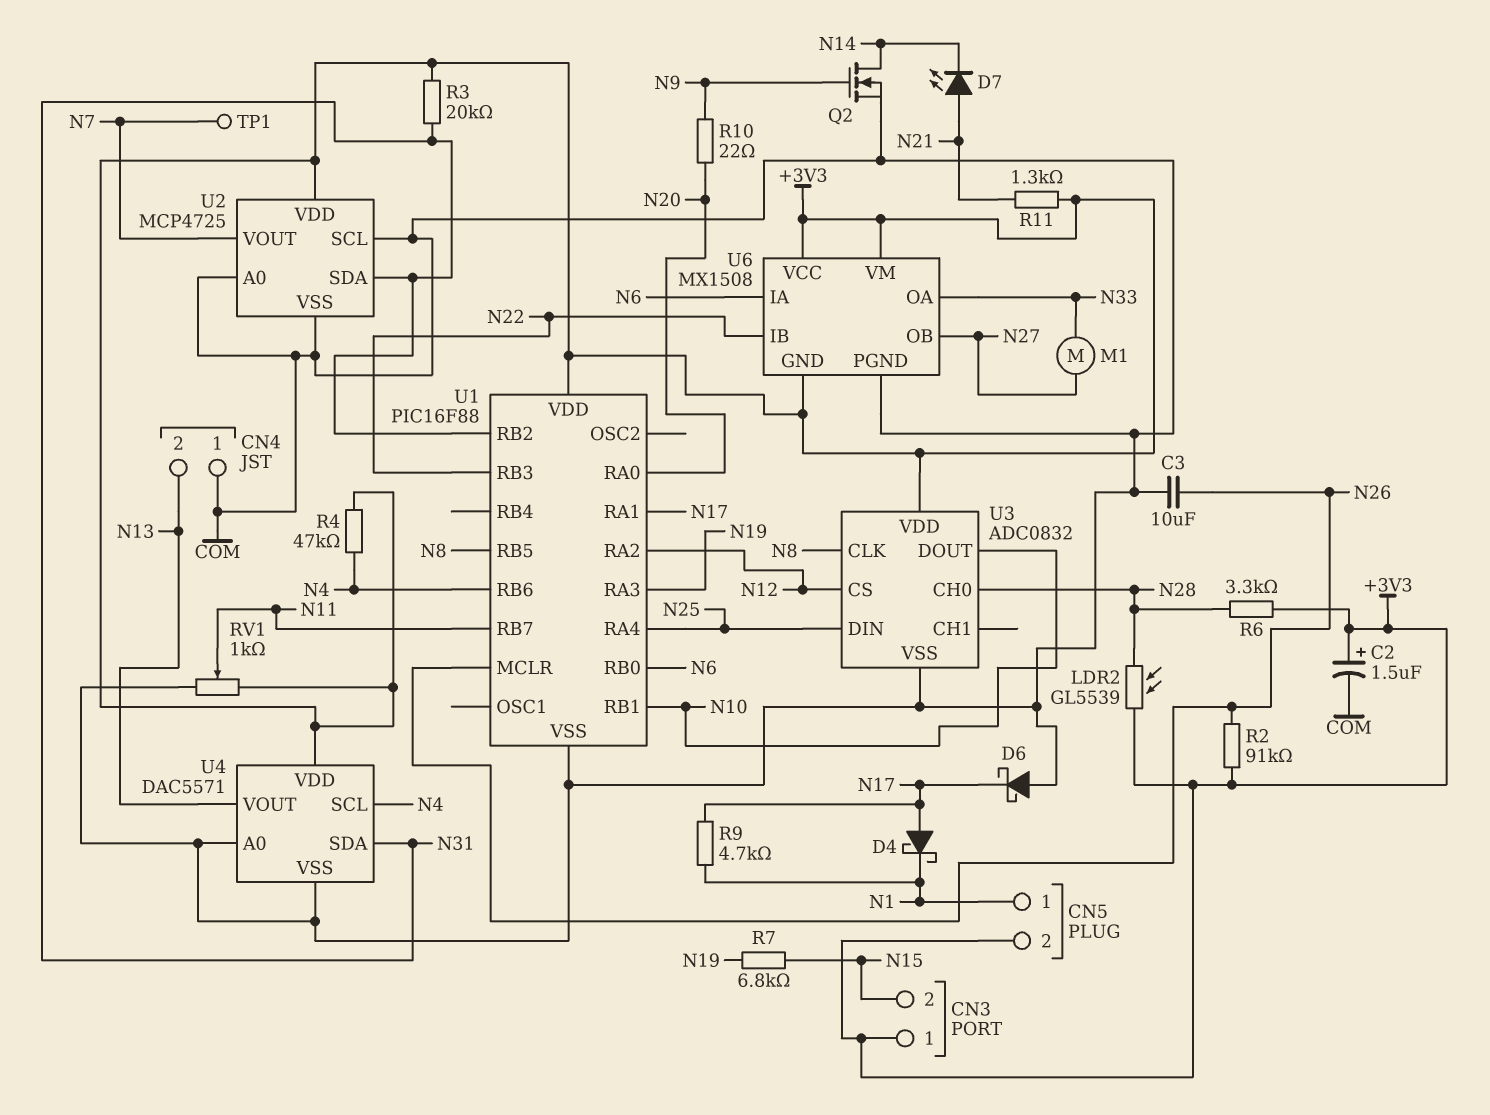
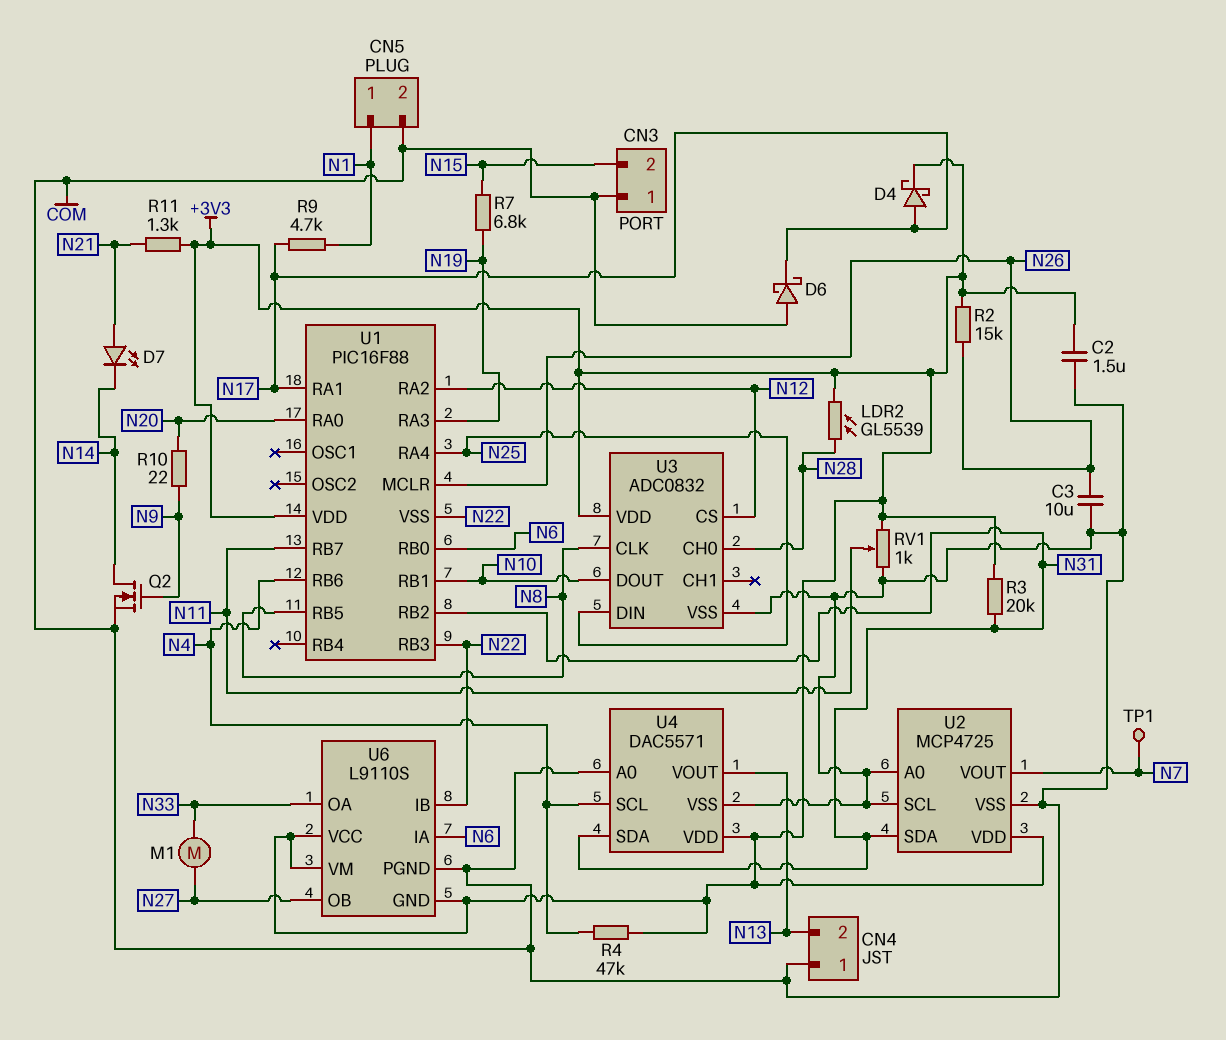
C2: 1.5uF (plus +3V3, minus COM) -> 1.5uF (+3V3, COM)
CN3 pin 1: +3V3 -> COM
CN5 pin 2: +3V3 -> COM
D4: schottky (A N17, K N1) -> schottky (A N17, K +3V3)
R2: 91k (+3V3, N26) -> 15k (+3V3, N26)
R6: 3.3k (+3V3, N28) -> none
U1 pin VSS: COM -> N22
U6: MX1508 -> L9110S

